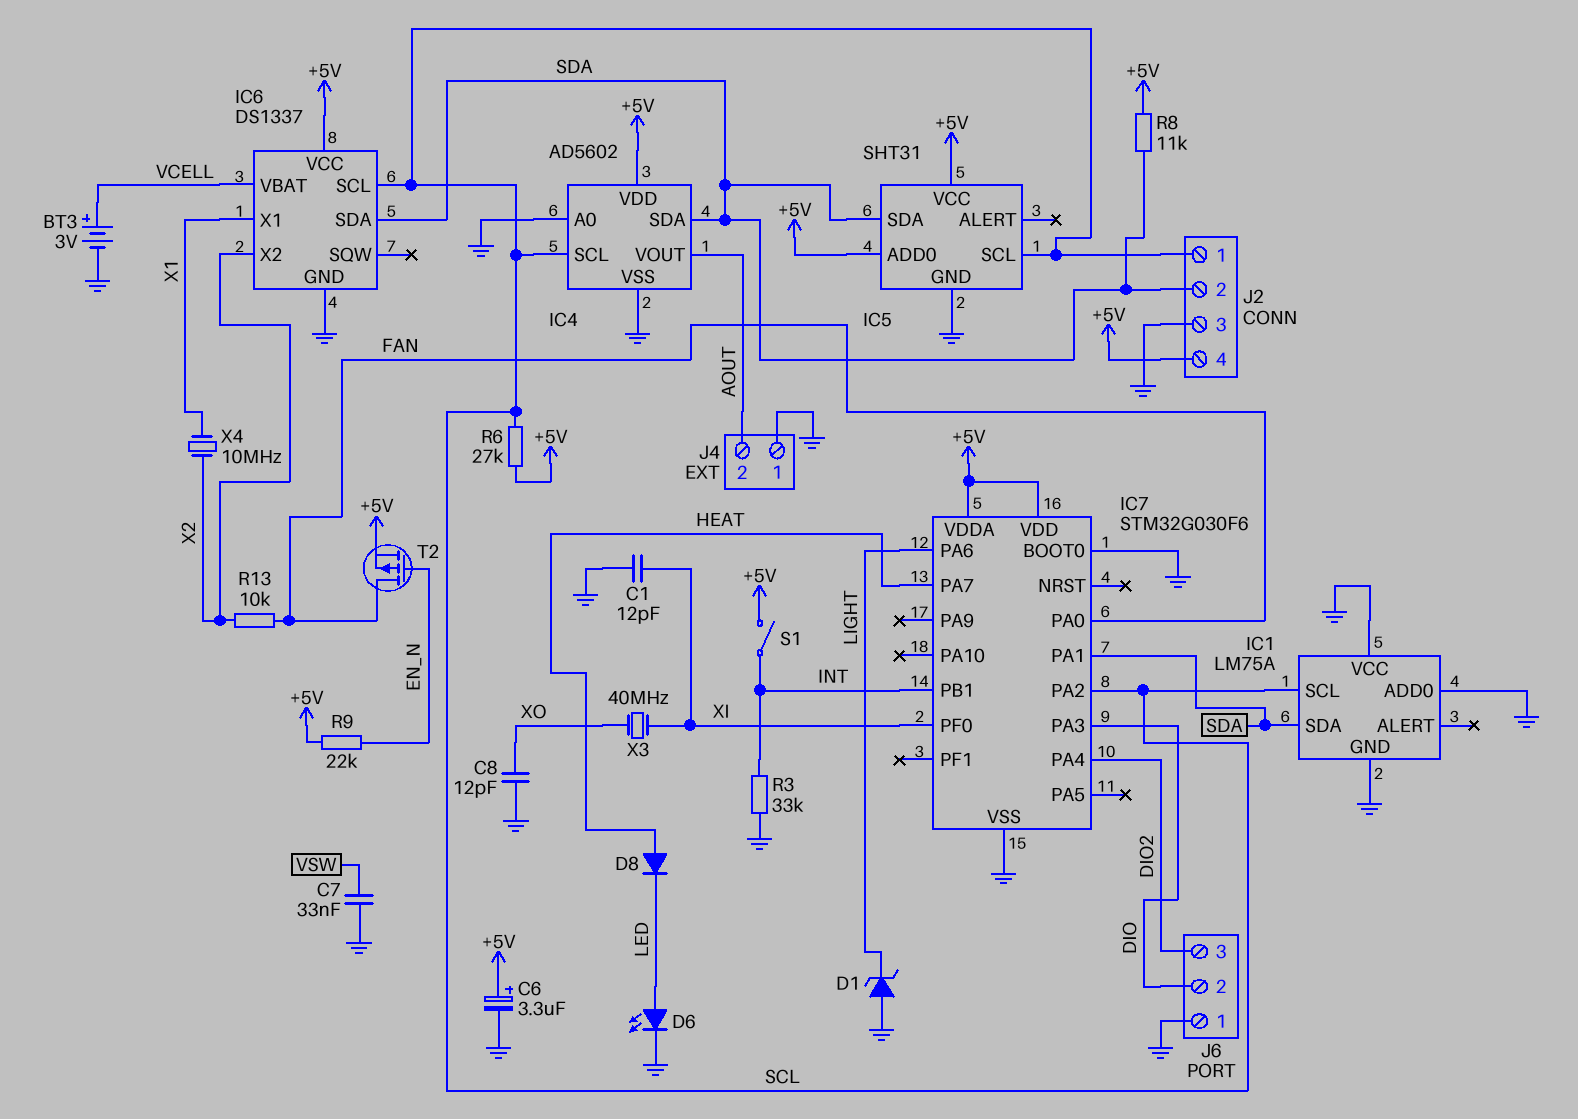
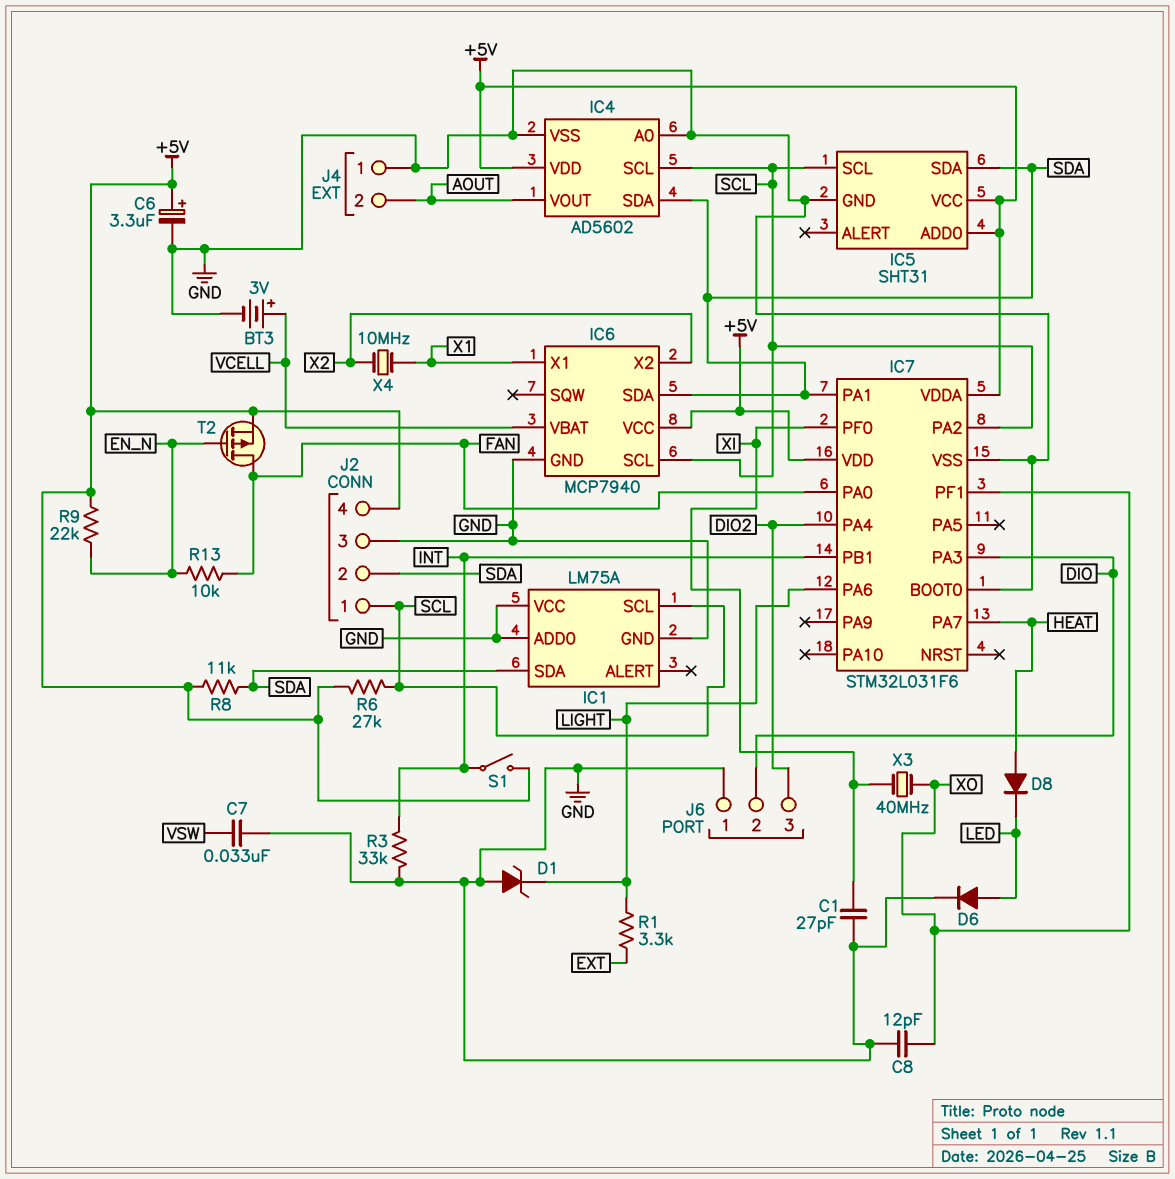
C1: 12pF (GND, XI) -> 27pF (GND, XI)
D6: LED (A LED, K GND) -> diode (A LED, K GND)
IC6: DS1337 -> MCP7940
IC7: STM32G030F6 -> STM32L031F6
IC7 pin PF1: none -> XO
R1: none -> 3.3k (EXT, LIGHT)
R13: 10k (FAN, X2) -> 10k (EN_N, FAN)

